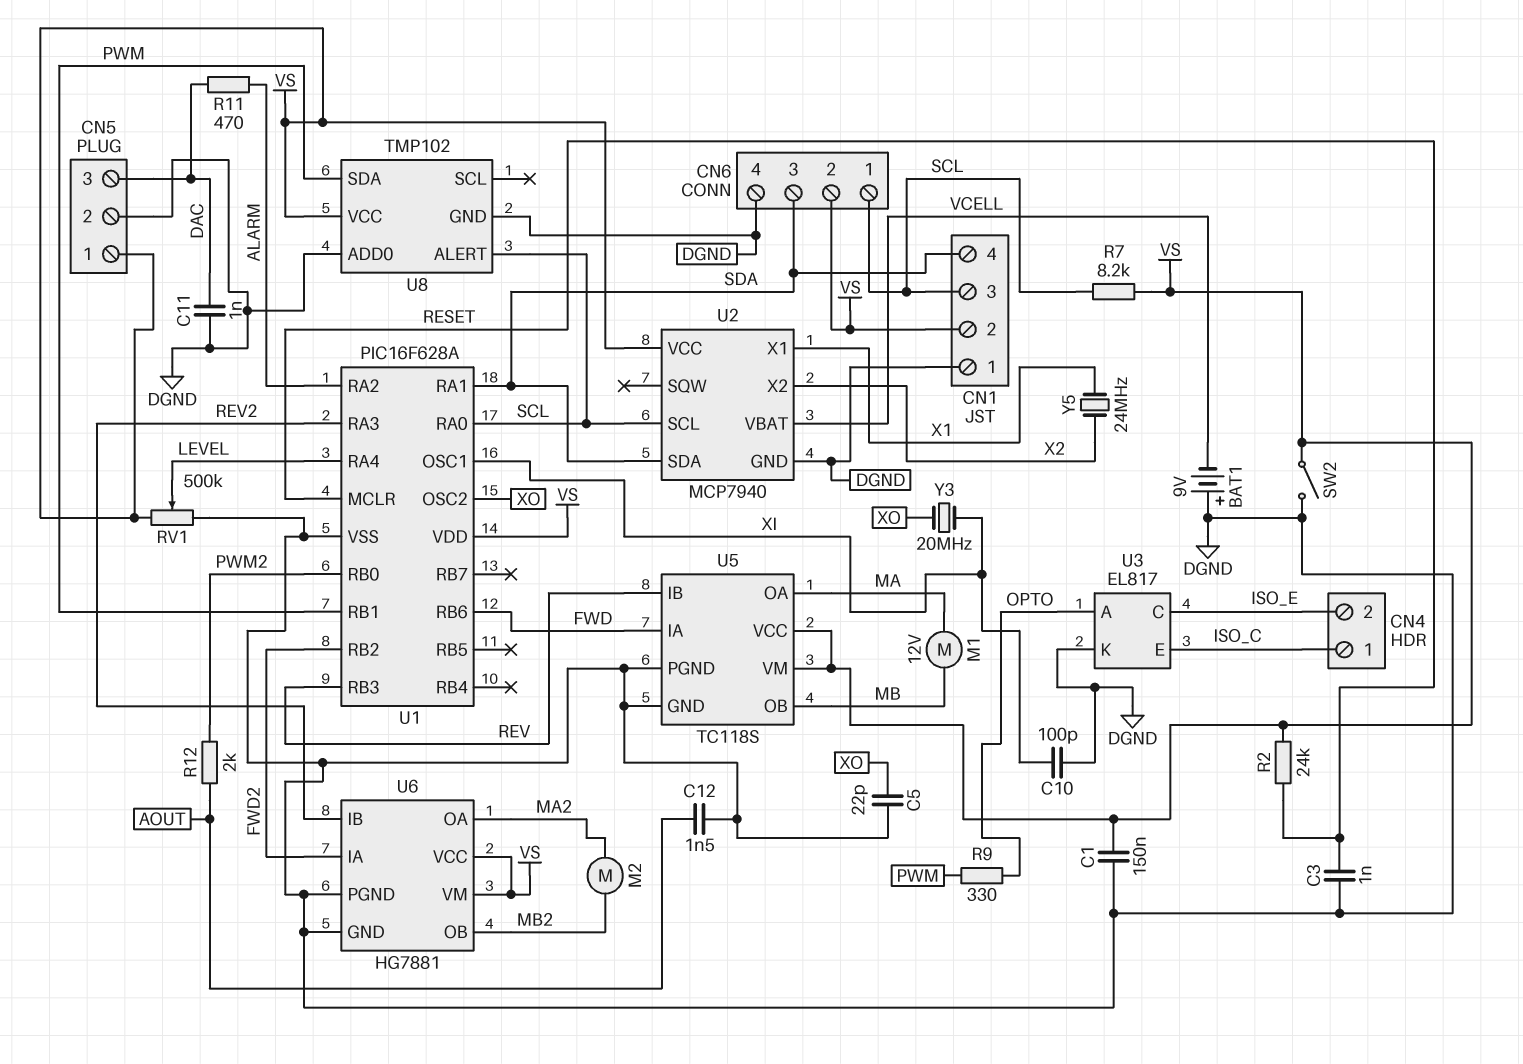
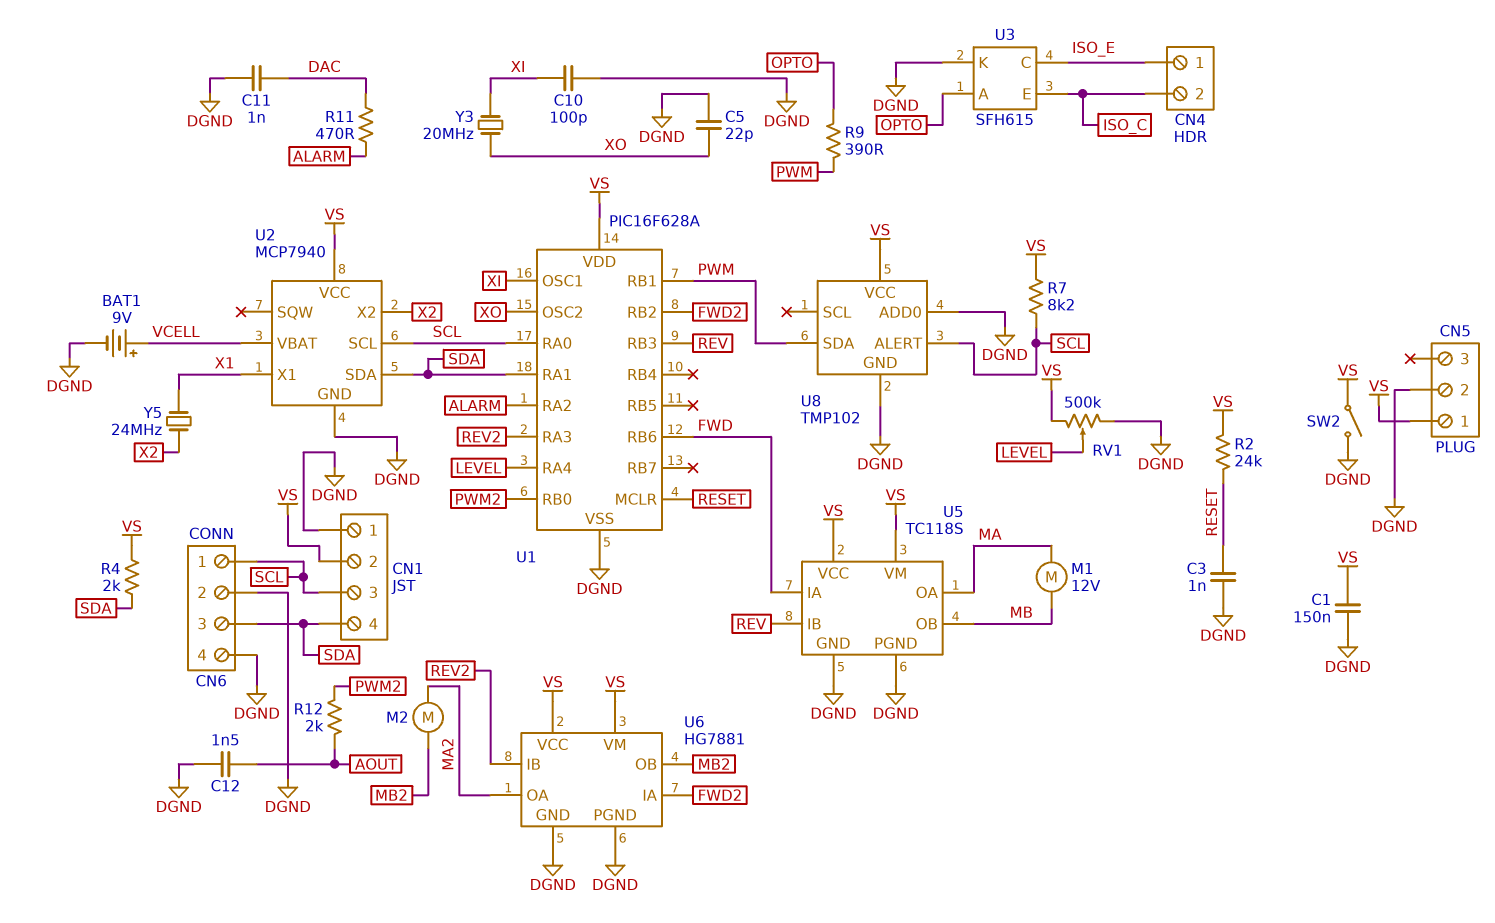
BAT1: 9V (plus DGND, minus VCELL) -> 9V (plus VCELL, minus DGND)
CN4 pin 1: ISO_C -> ISO_E
CN4 pin 2: ISO_E -> ISO_C
CN5 pin 3: DAC -> none
CN6 pin 2: VS -> DGND
R4: none -> 2k (SDA, VS)
R9: 330 (OPTO, PWM) -> 390 (OPTO, PWM)
U3: EL817 -> SFH615

